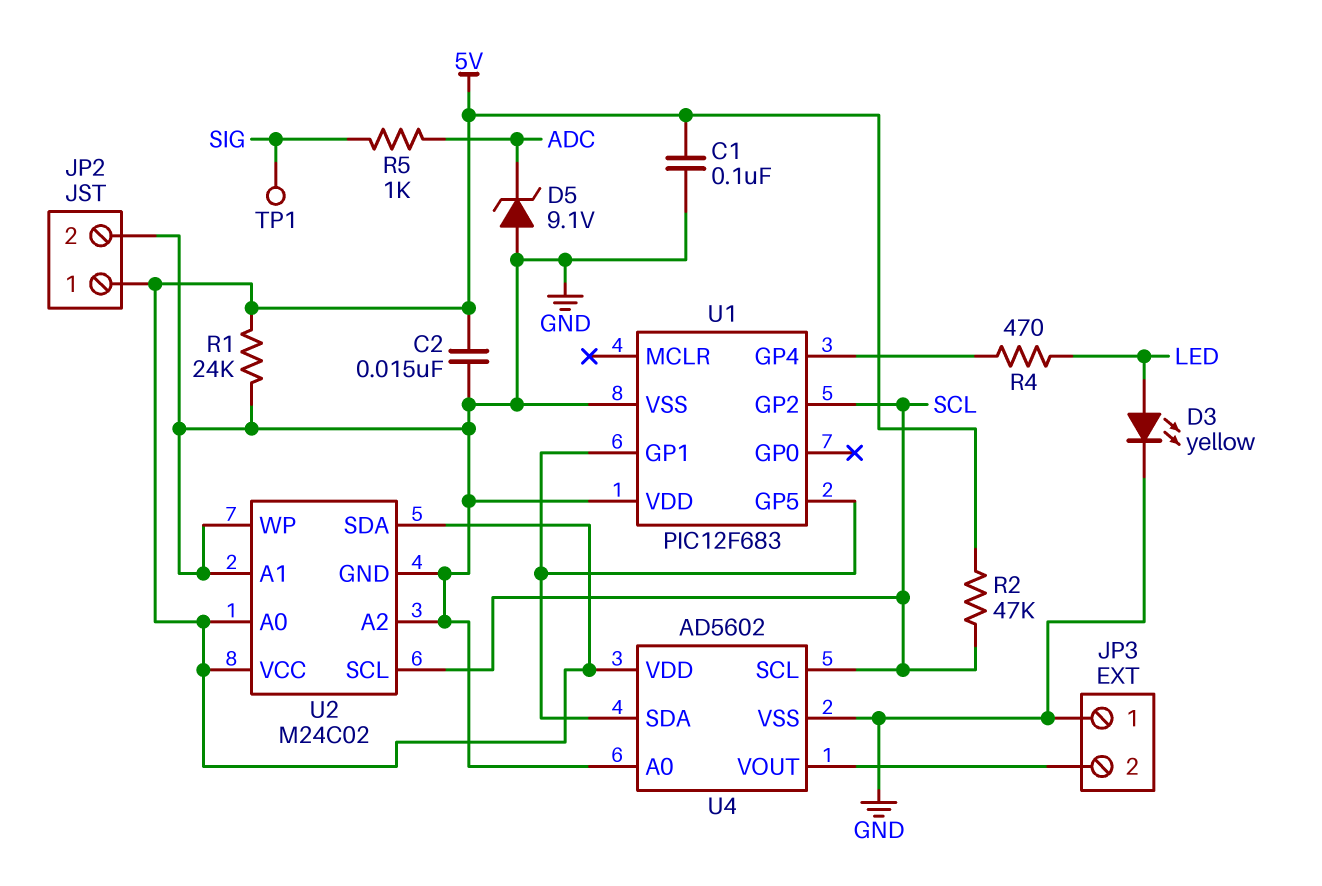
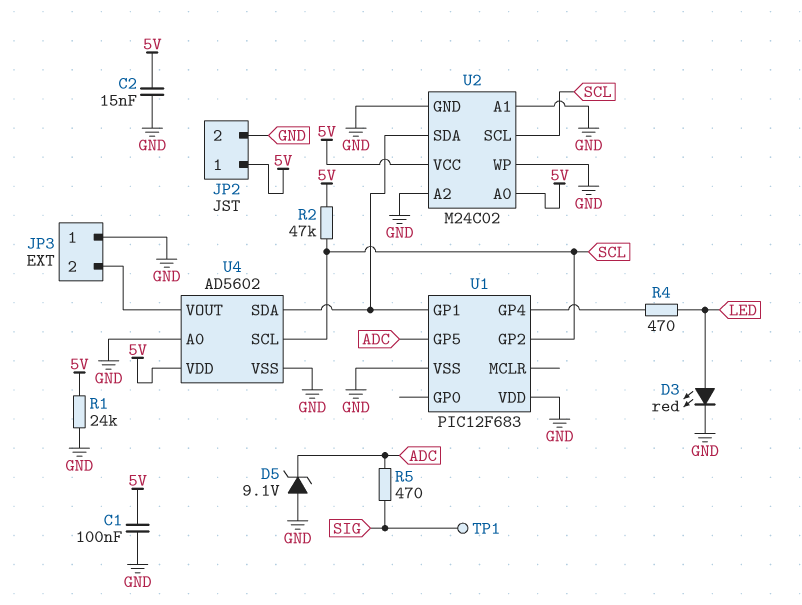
D3: LED yellow (A LED, K GND) -> LED red (A LED, K GND)
R5: 1k (ADC, SIG) -> 470 (ADC, SIG)
U1 pin GP5: U1/GP1 -> ADC
U2 pin SDA: 5V -> U1/GP1

